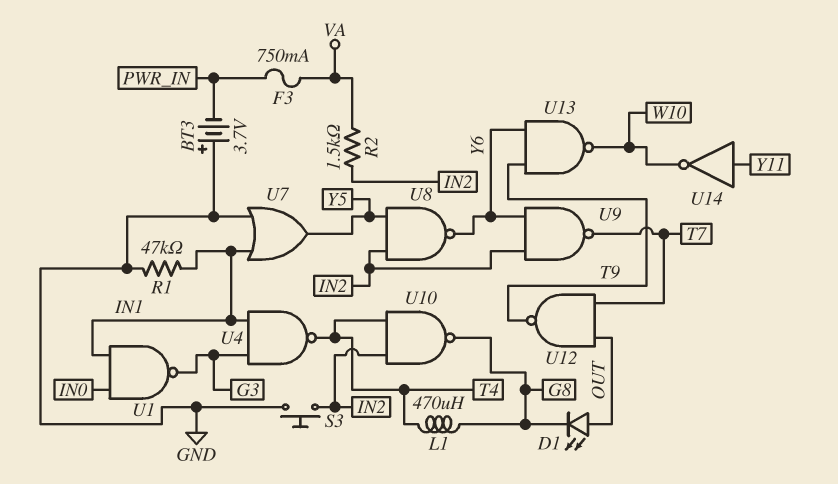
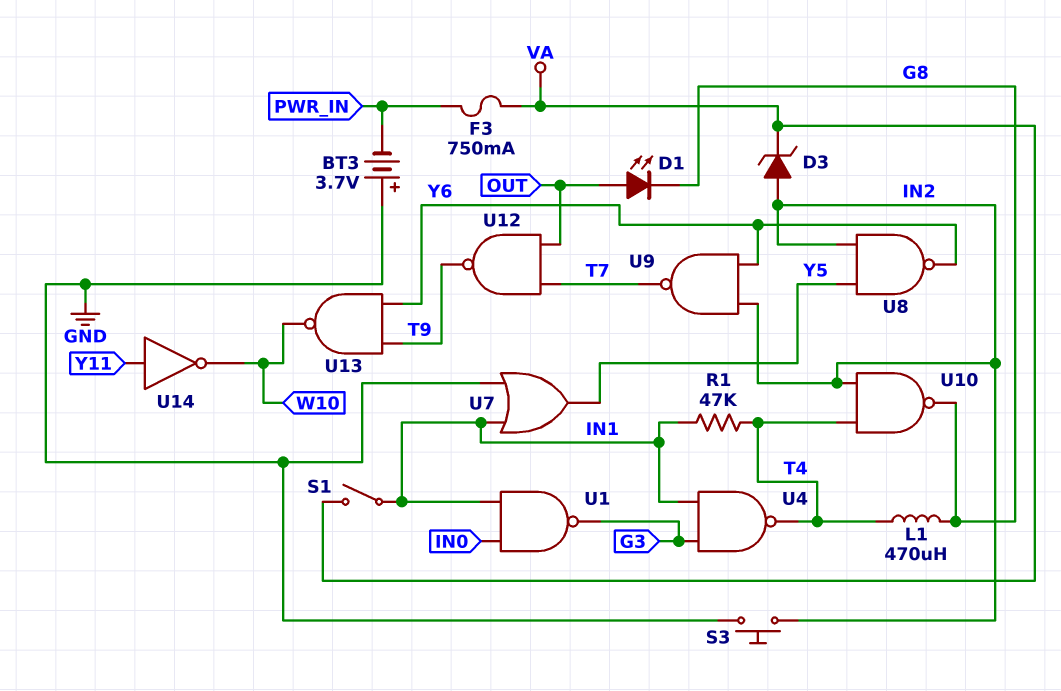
D3: none -> zener (A IN2, K VA)
R1: 47k (GND, IN1) -> 47k (IN1, T4)
R2: 1.5k (IN2, VA) -> none
S1: none -> switch (IN1, VA)

